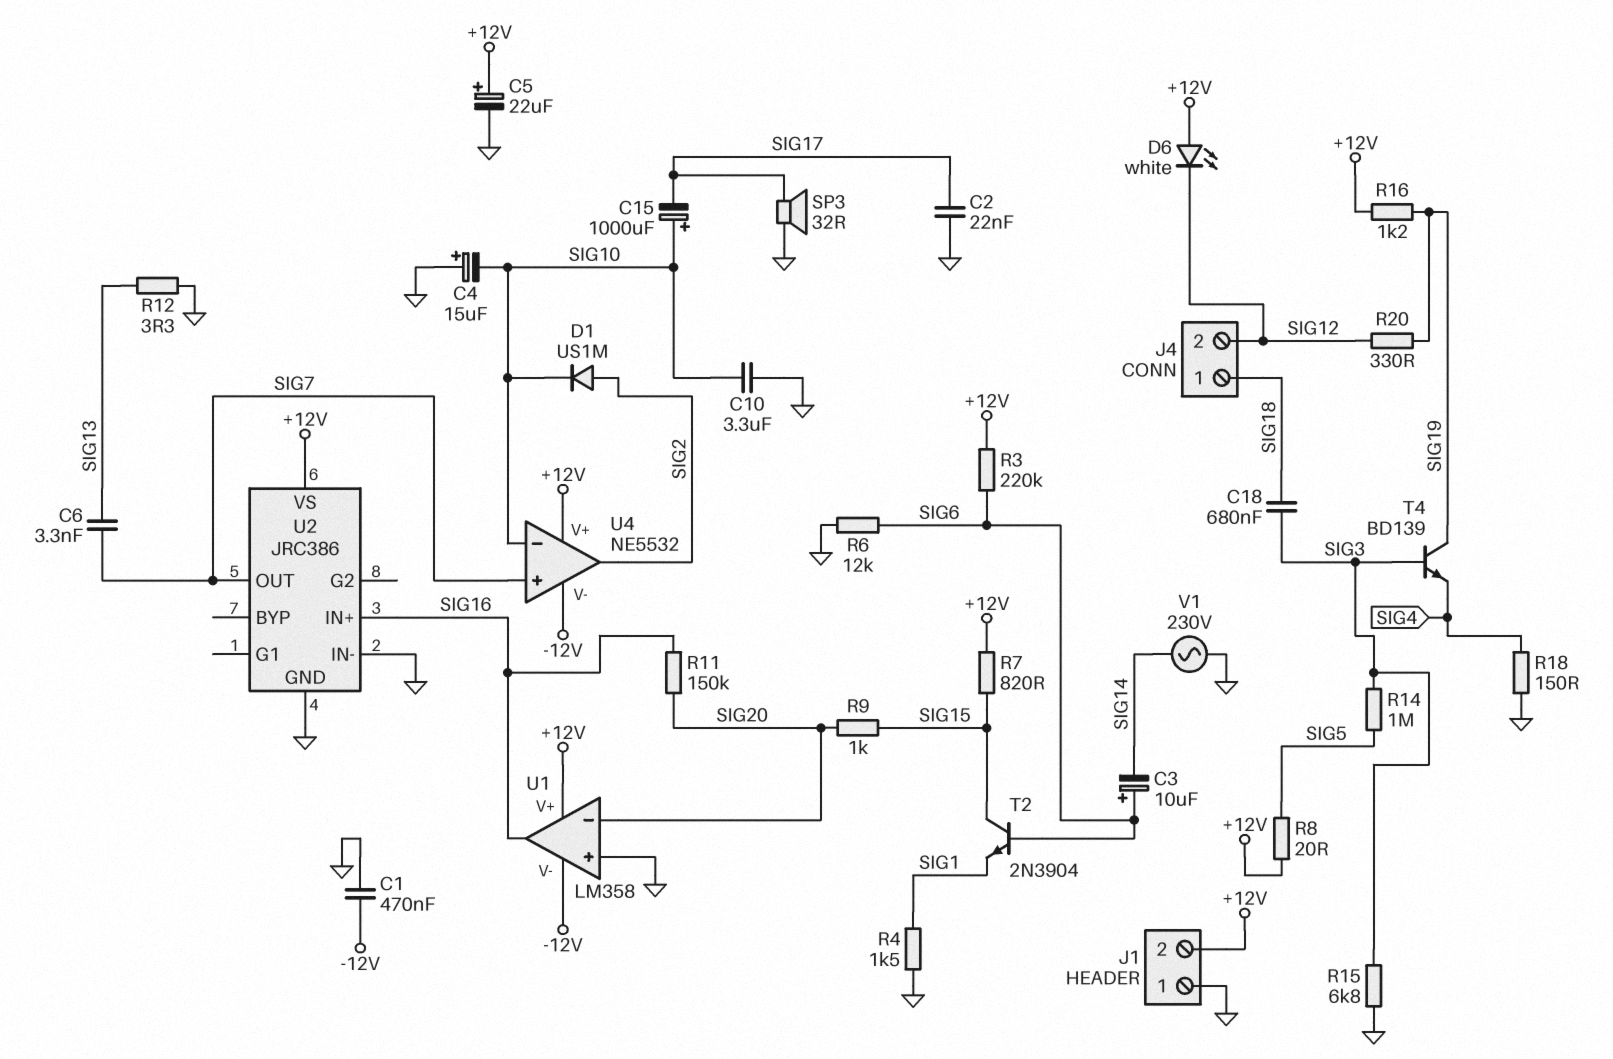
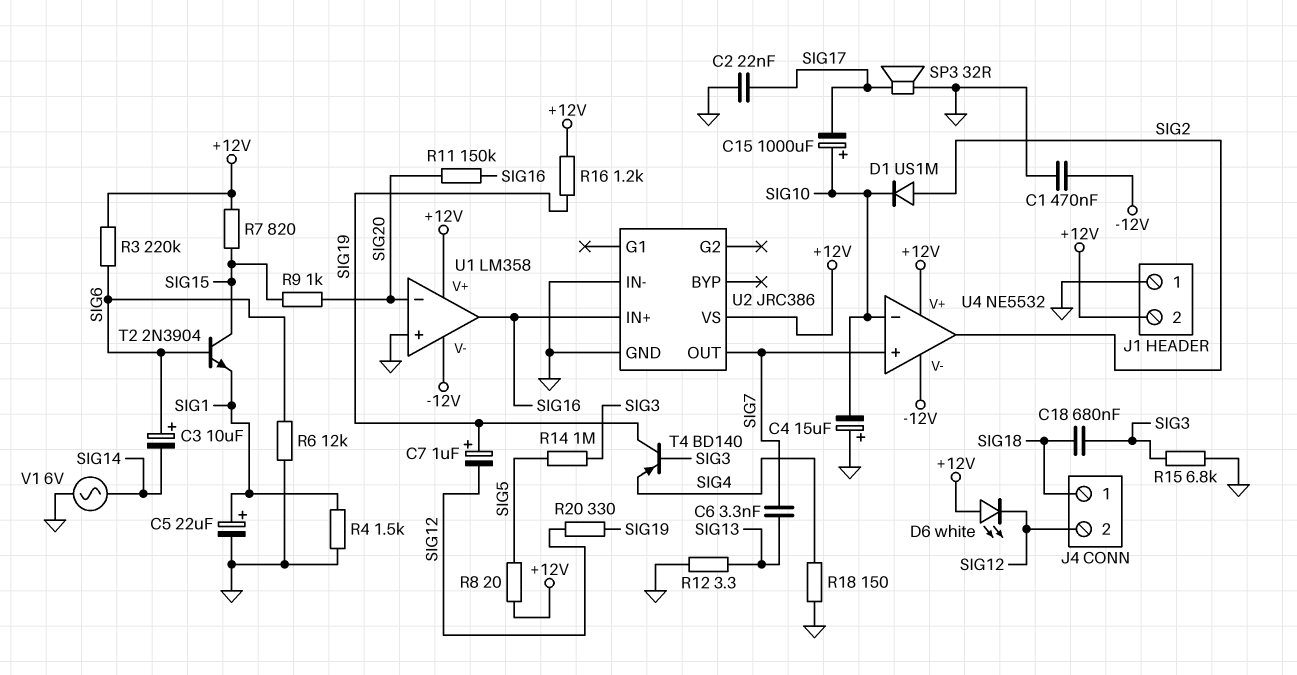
C5: 22uF (plus +12V, minus GND) -> 22uF (plus SIG1, minus GND)
C7: none -> 1uF (plus SIG19, minus SIG12)
C10: 3.3uF (GND, SIG10) -> none
T4: NPN BD139 (B SIG3, C SIG19, E SIG4) -> PNP BD140 (B SIG3, C SIG19, E SIG4)
V1: AC 230V (GND, SIG14) -> AC 6V (GND, SIG14)

